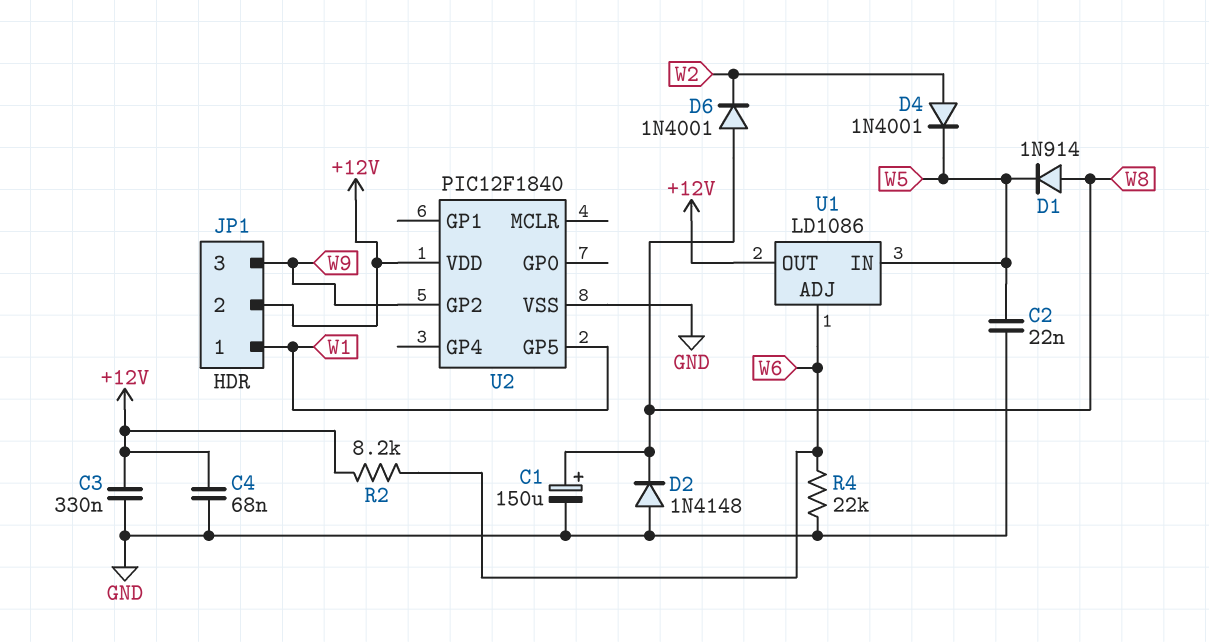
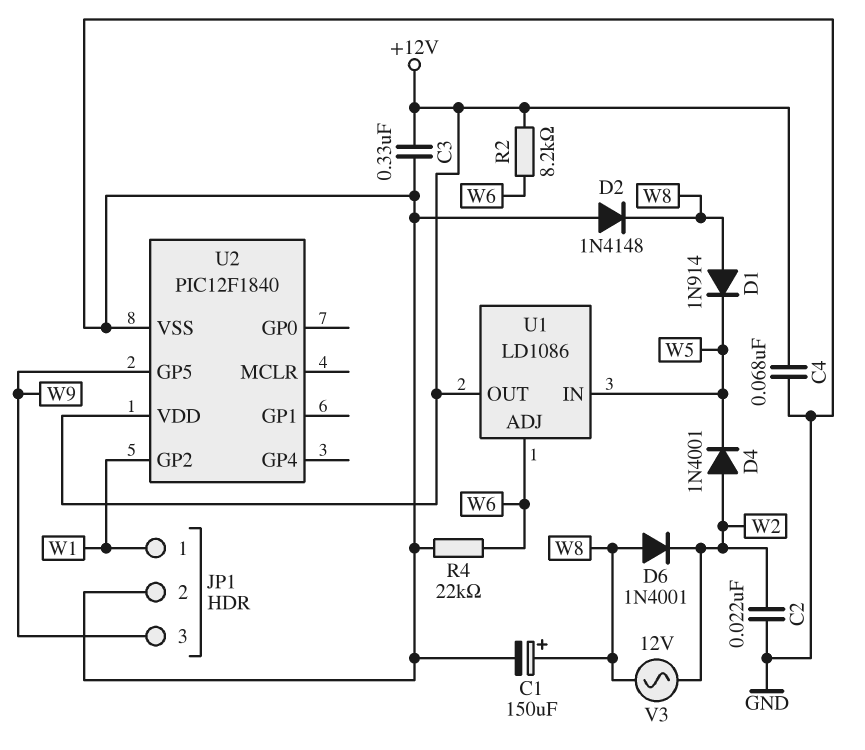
C2: 22nF (GND, W5) -> 22nF (GND, W2)
JP1 pin 2: +12V -> GND
U2 pin GP2: W9 -> W1
U2 pin GP5: W1 -> W9
V3: none -> AC 12V (W2, W8)

